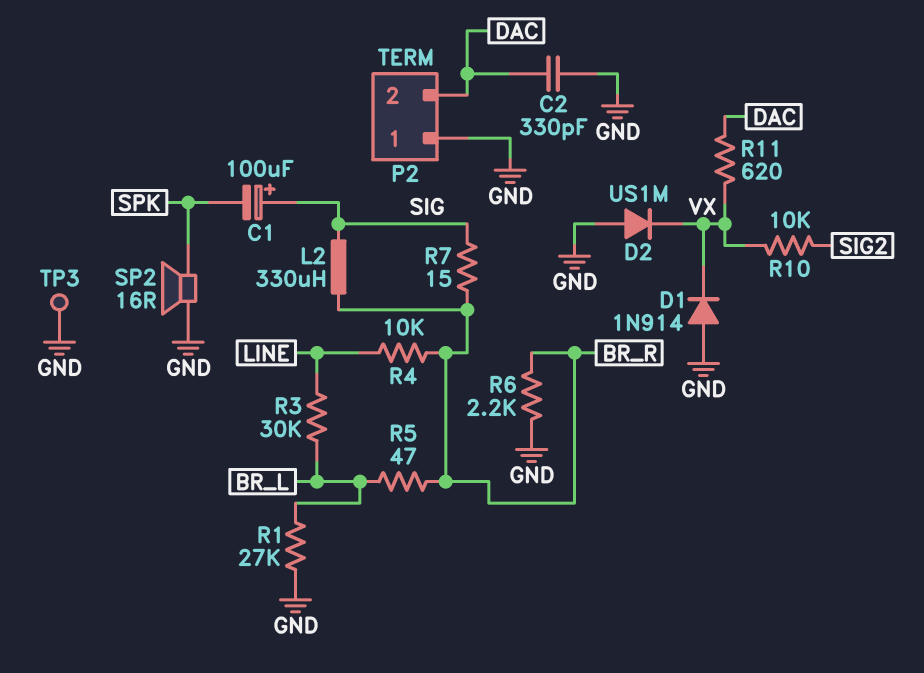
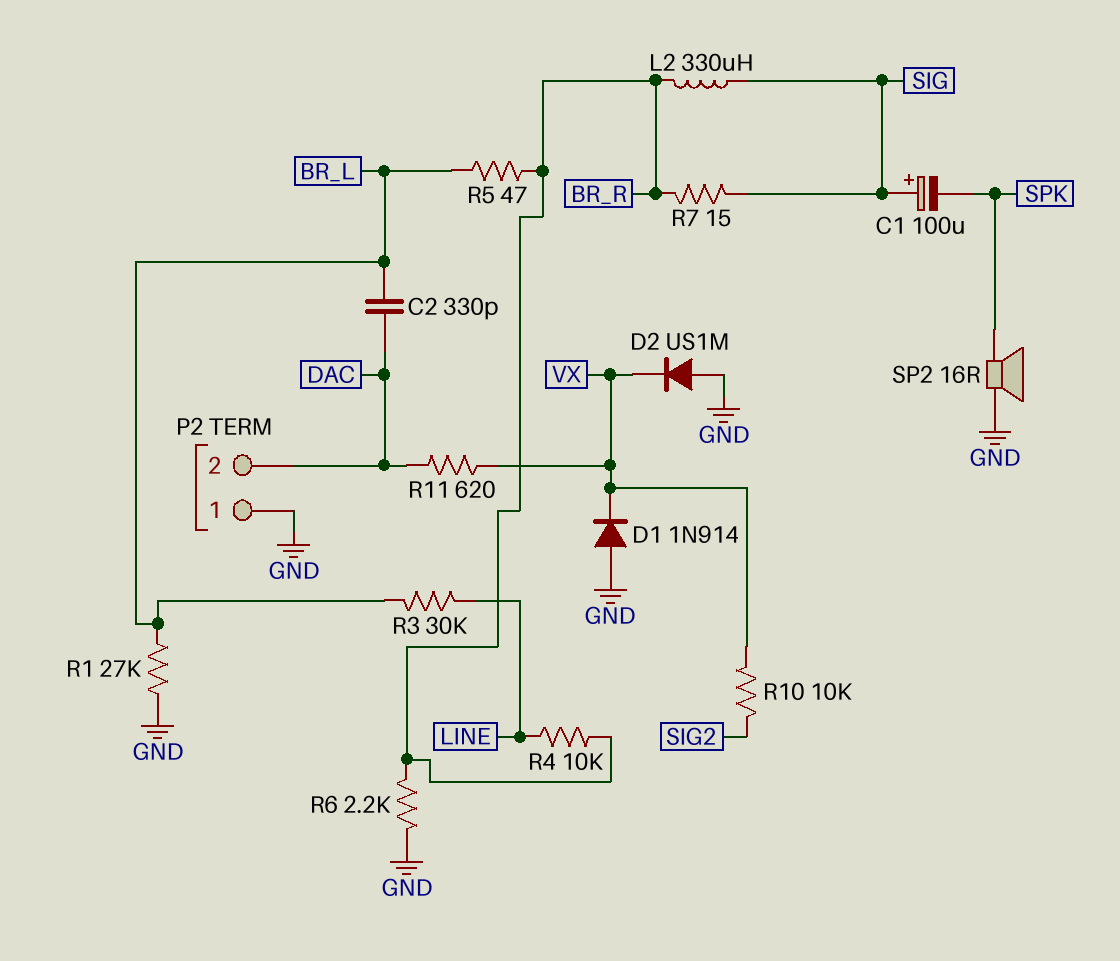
C2: 330pF (DAC, GND) -> 330pF (BR_L, DAC)
TP3: test point (GND) -> none

